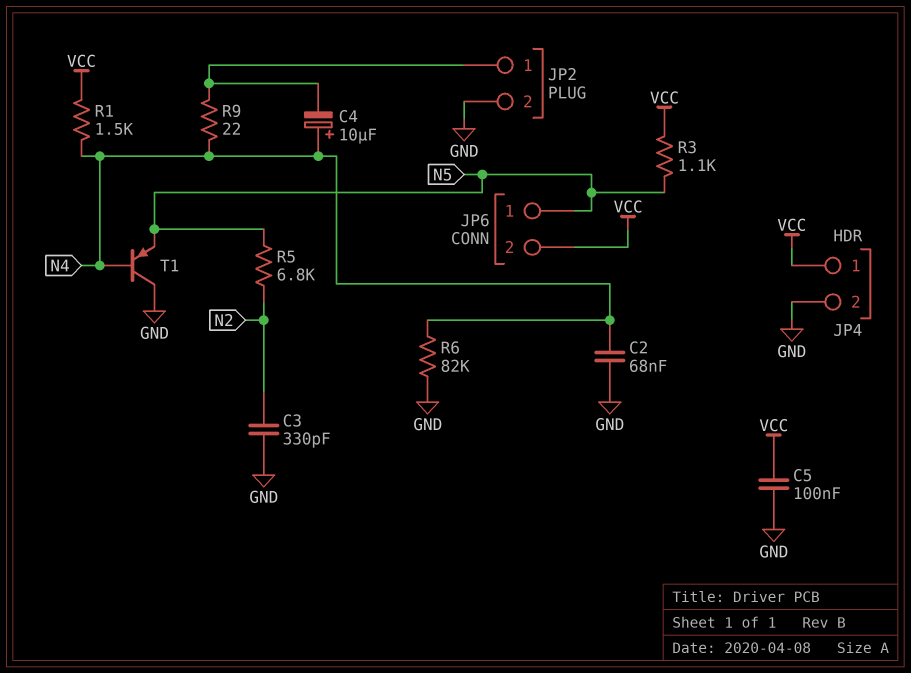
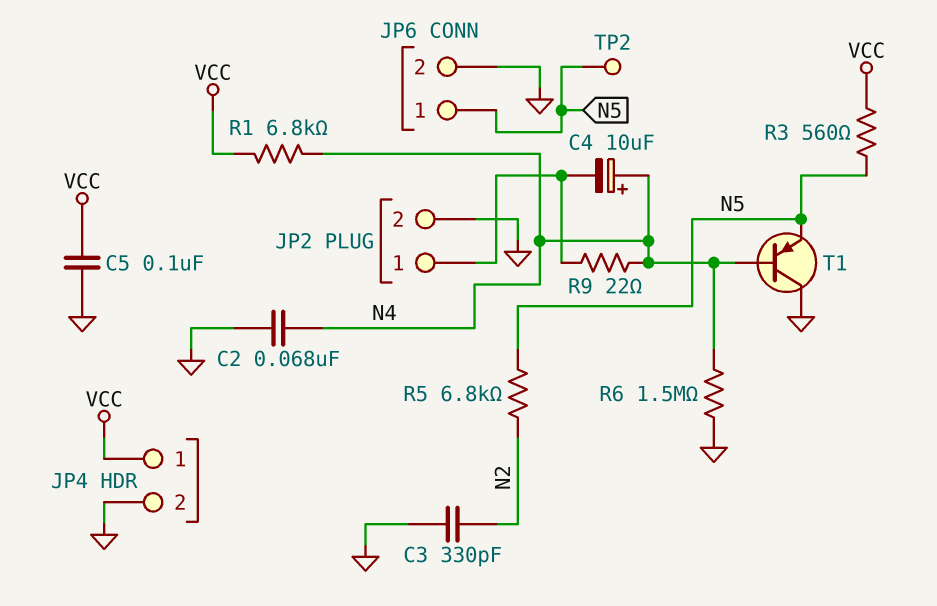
JP6 pin 2: VCC -> GND
R1: 1.5k (N4, VCC) -> 6.8k (N4, VCC)
R3: 1.1k (N5, VCC) -> 560 (N5, VCC)
R6: 82k (GND, N4) -> 1.5M (GND, N4)
TP2: none -> test point (N5)

